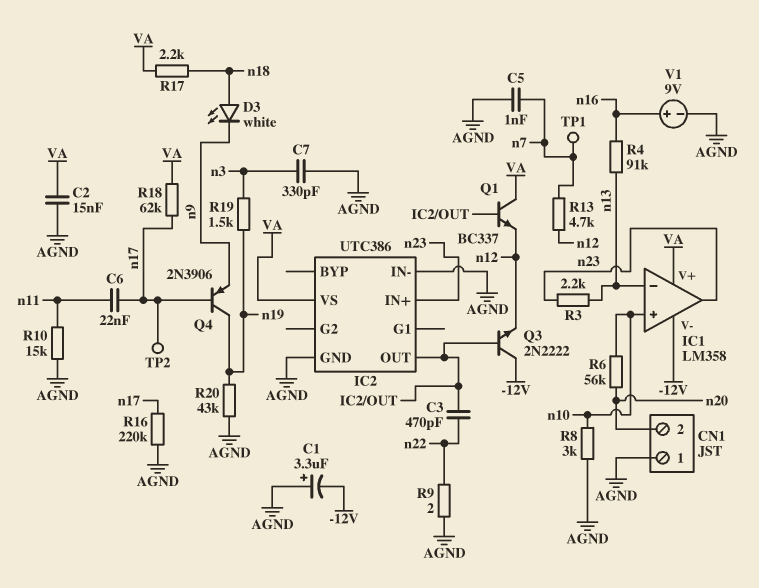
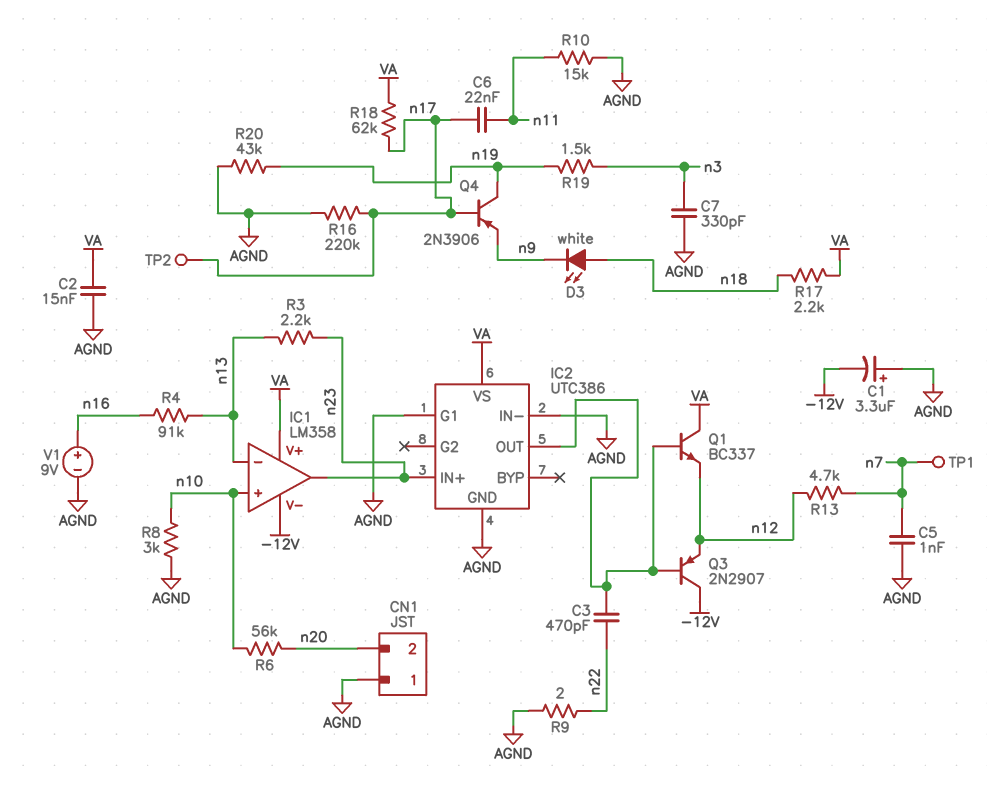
IC2 pin G1: none -> AGND
Q3: NPN 2N2222 (B IC2/OUT, C -12V, E n12) -> PNP 2N2907 (B IC2/OUT, C -12V, E n12)

